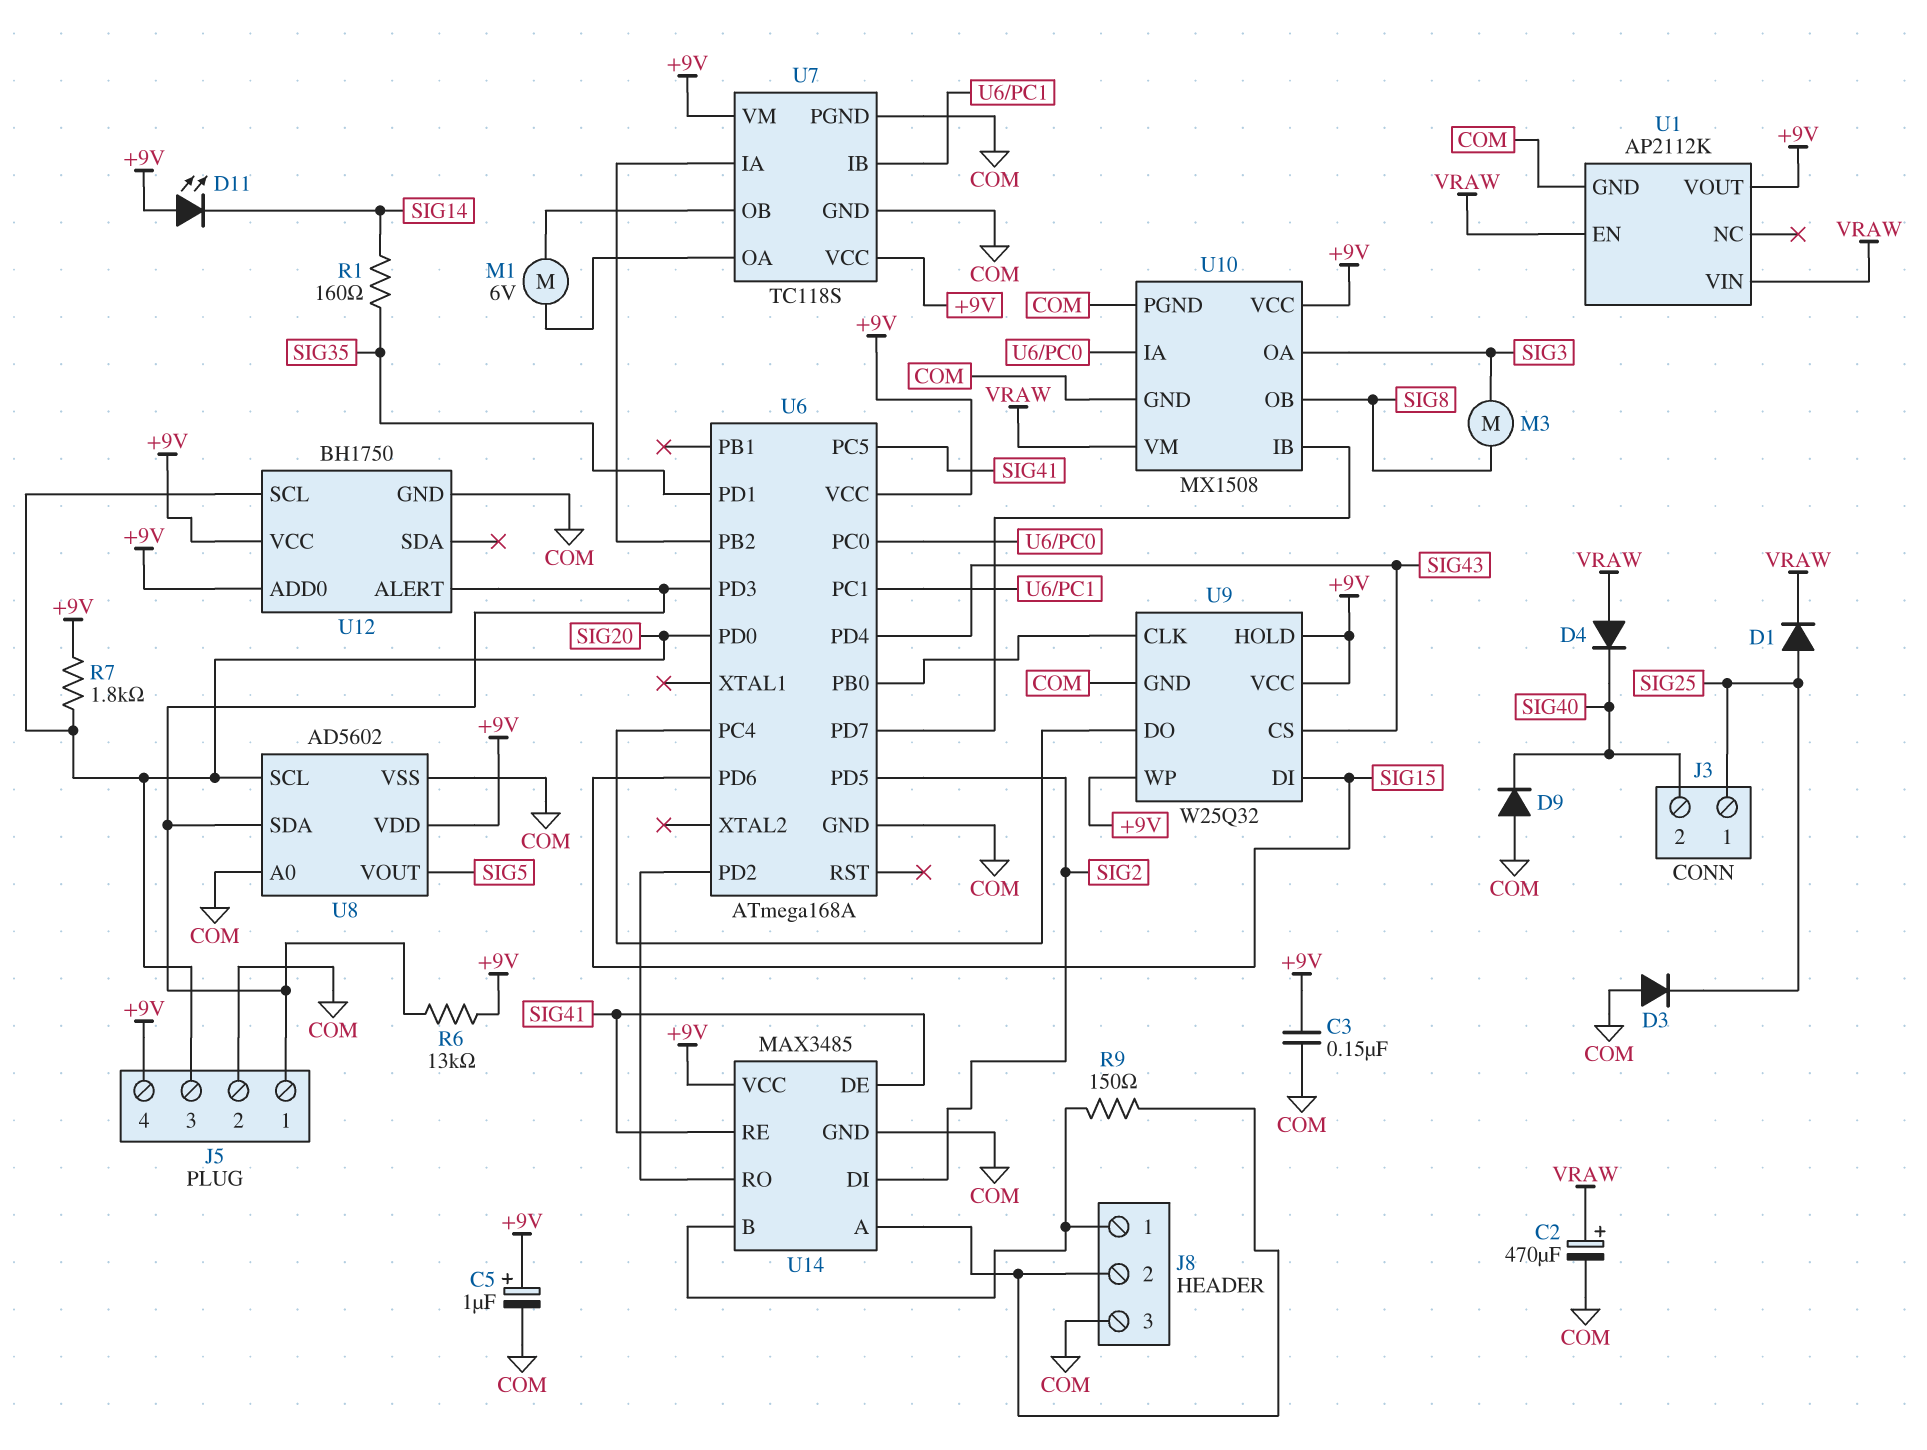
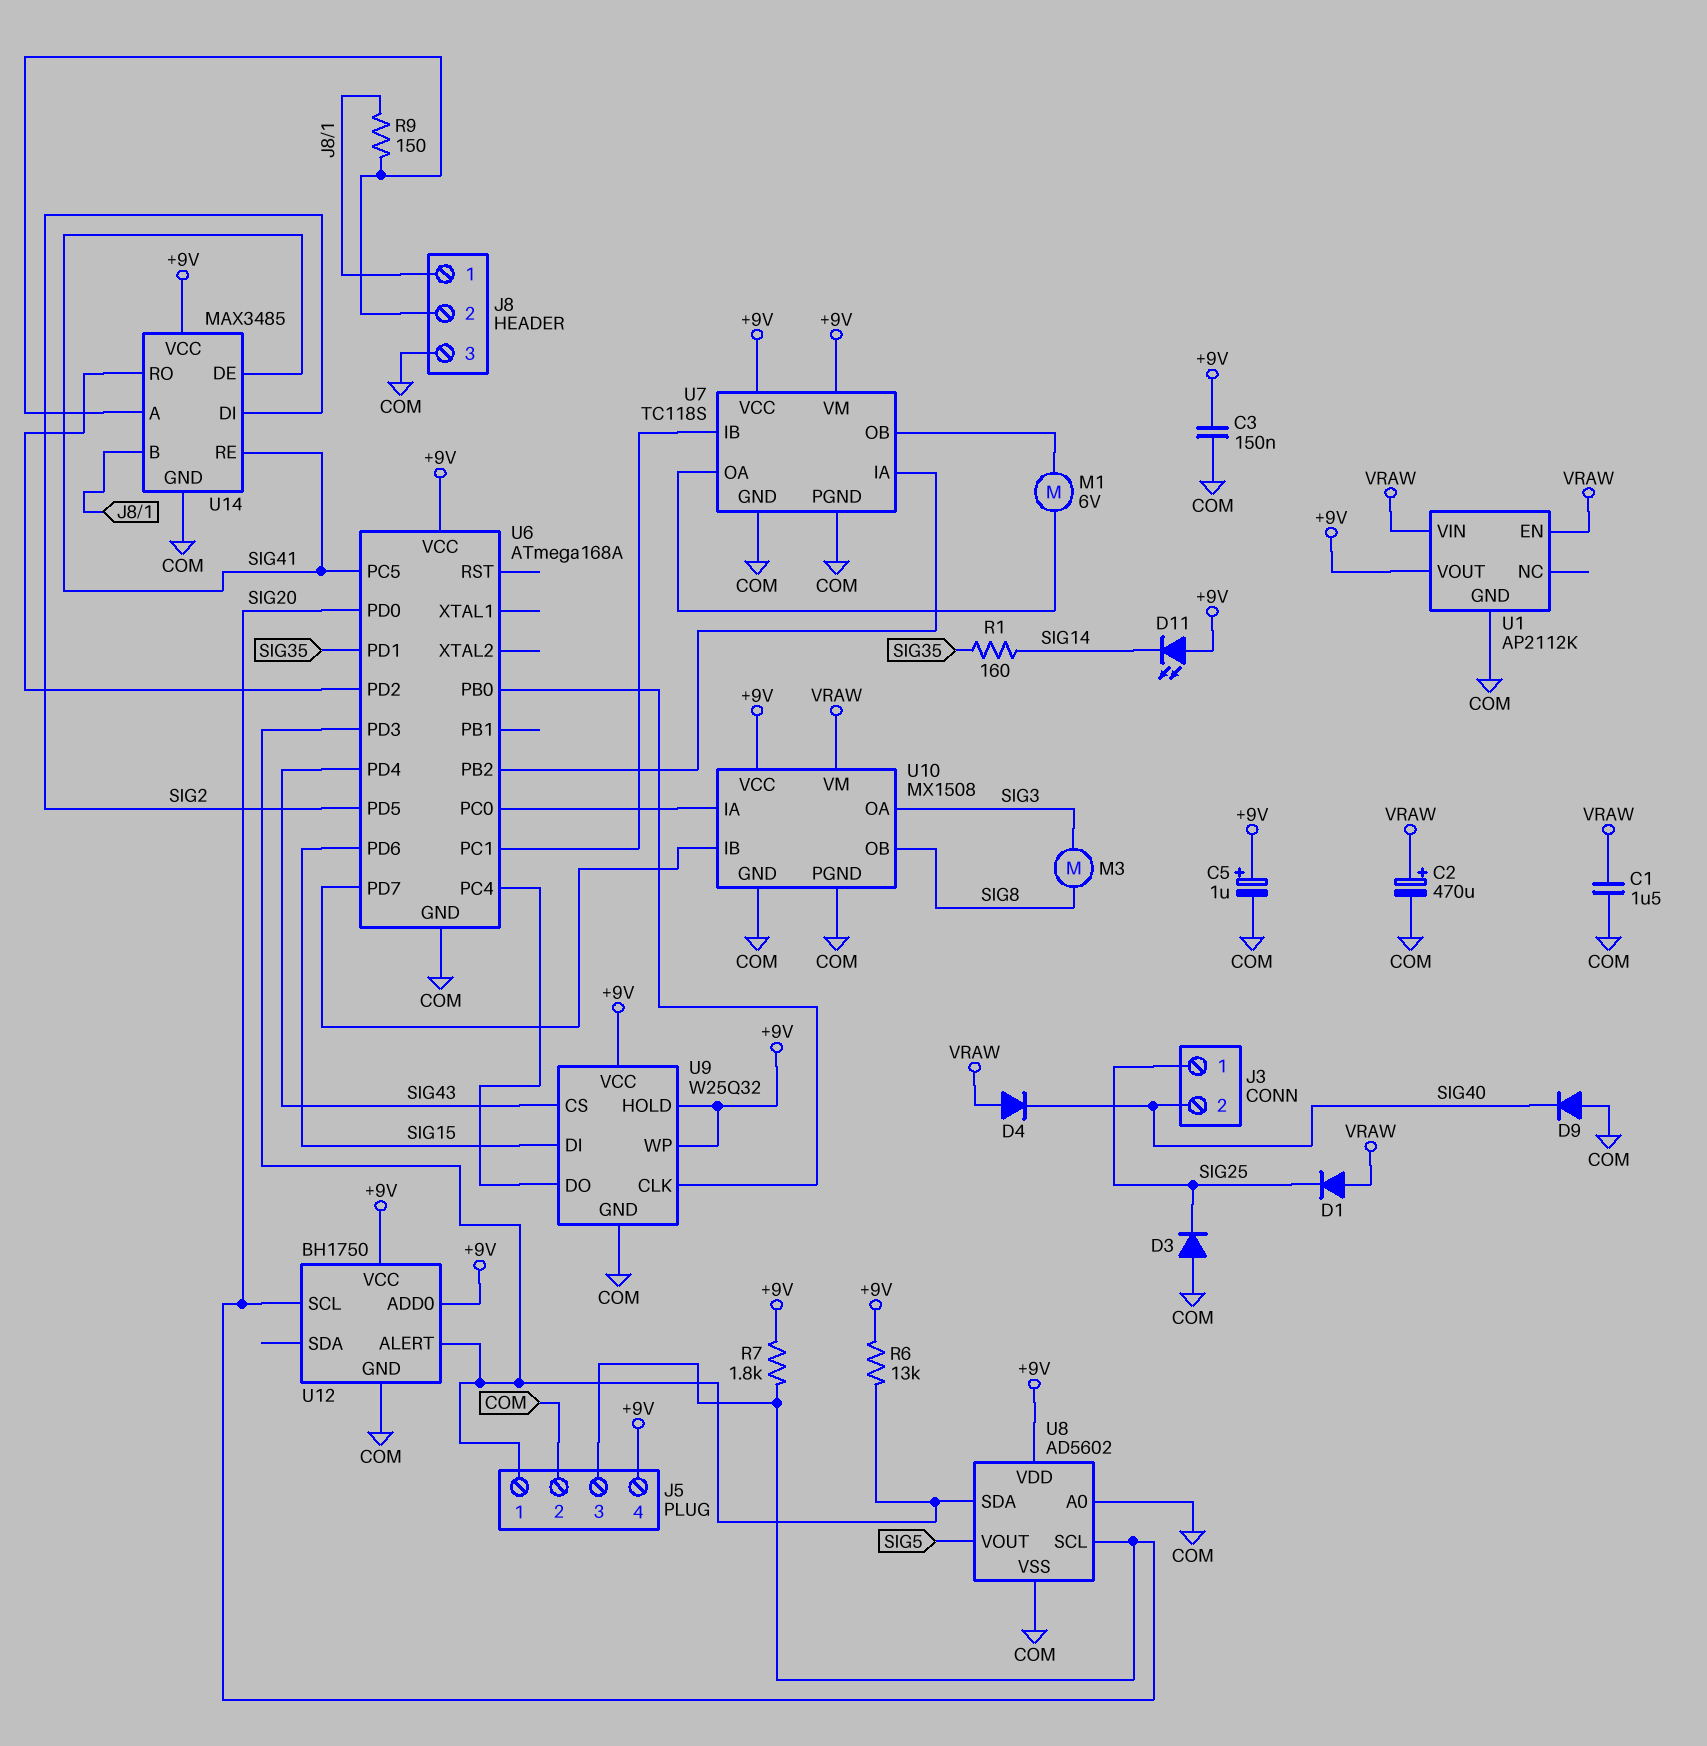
C1: none -> 1.5uF (COM, VRAW)
D1: diode (A SIG25, K VRAW) -> diode (A VRAW, K SIG25)

